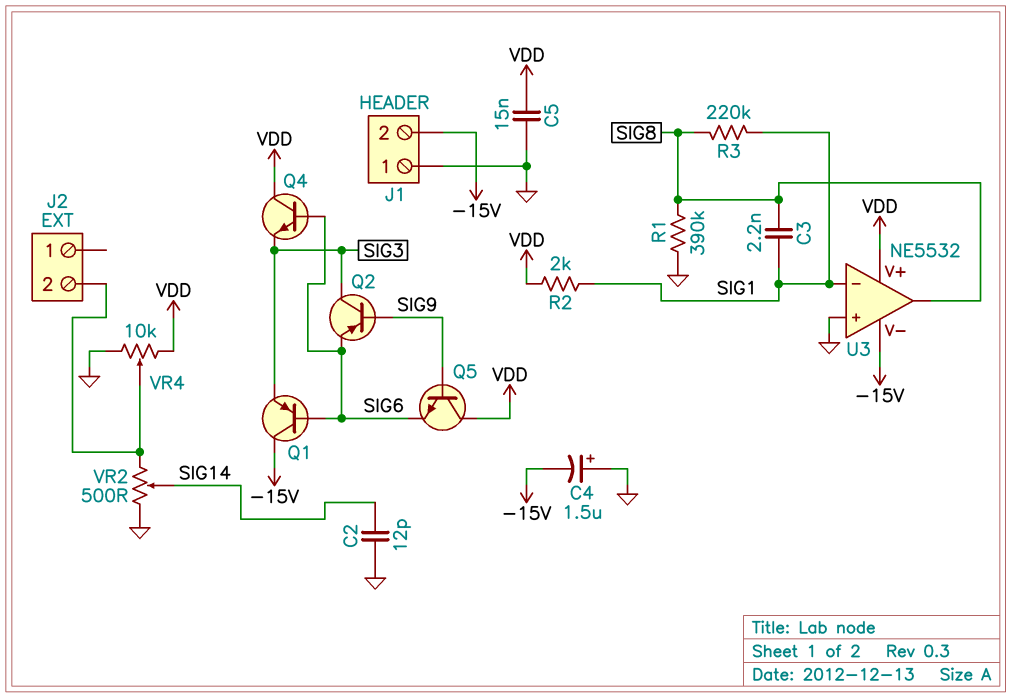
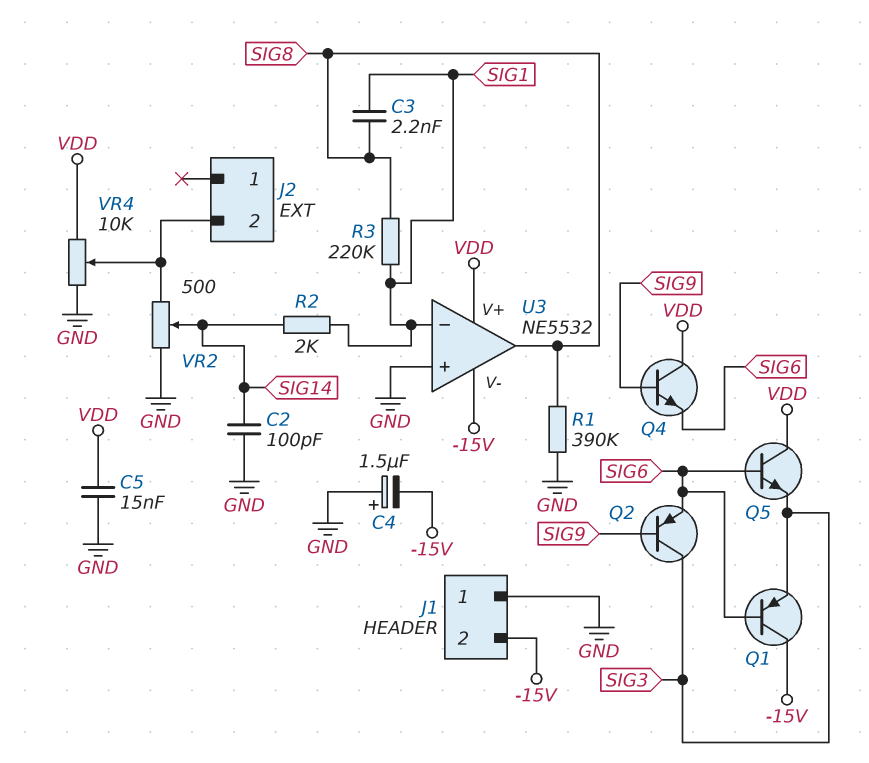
C2: 12pF (GND, SIG14) -> 100pF (GND, SIG14)
Q4: NPN (B SIG6, C VDD, E SIG3) -> NPN (B SIG9, C VDD, E SIG6)
Q5: NPN (B SIG9, C VDD, E SIG6) -> NPN (B SIG6, C VDD, E SIG3)
R2: 2k (SIG1, VDD) -> 2k (SIG1, SIG14)

